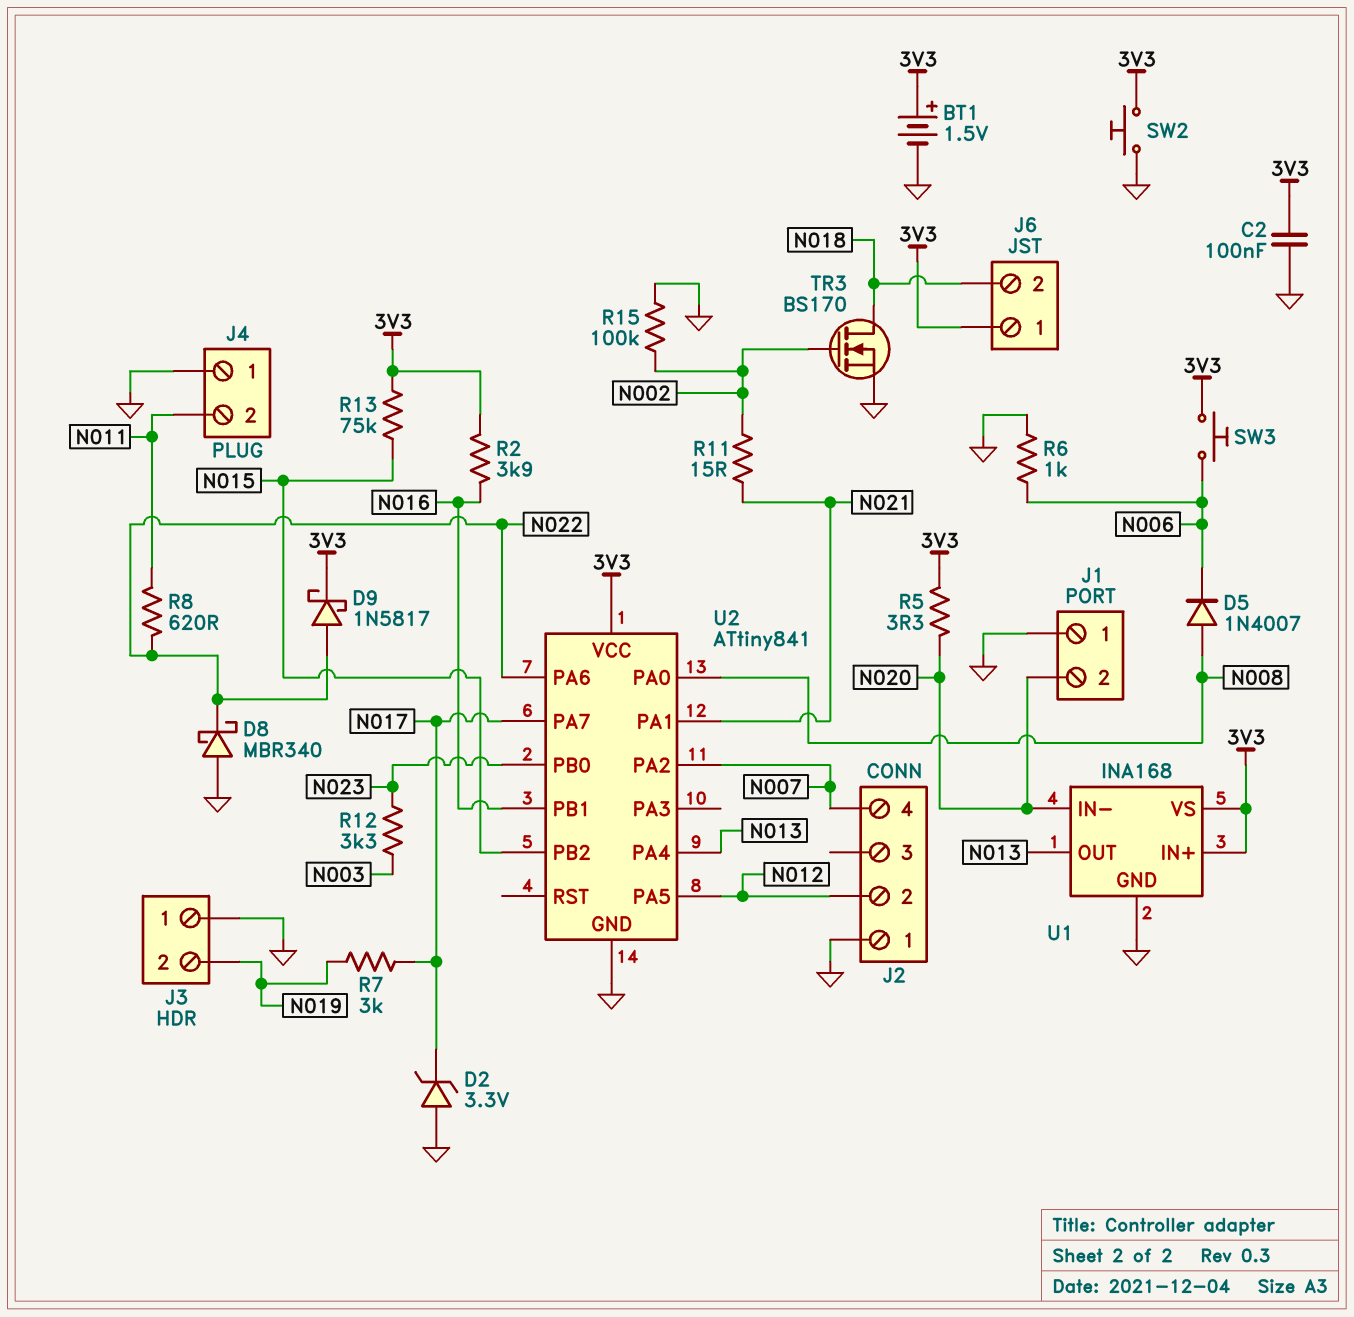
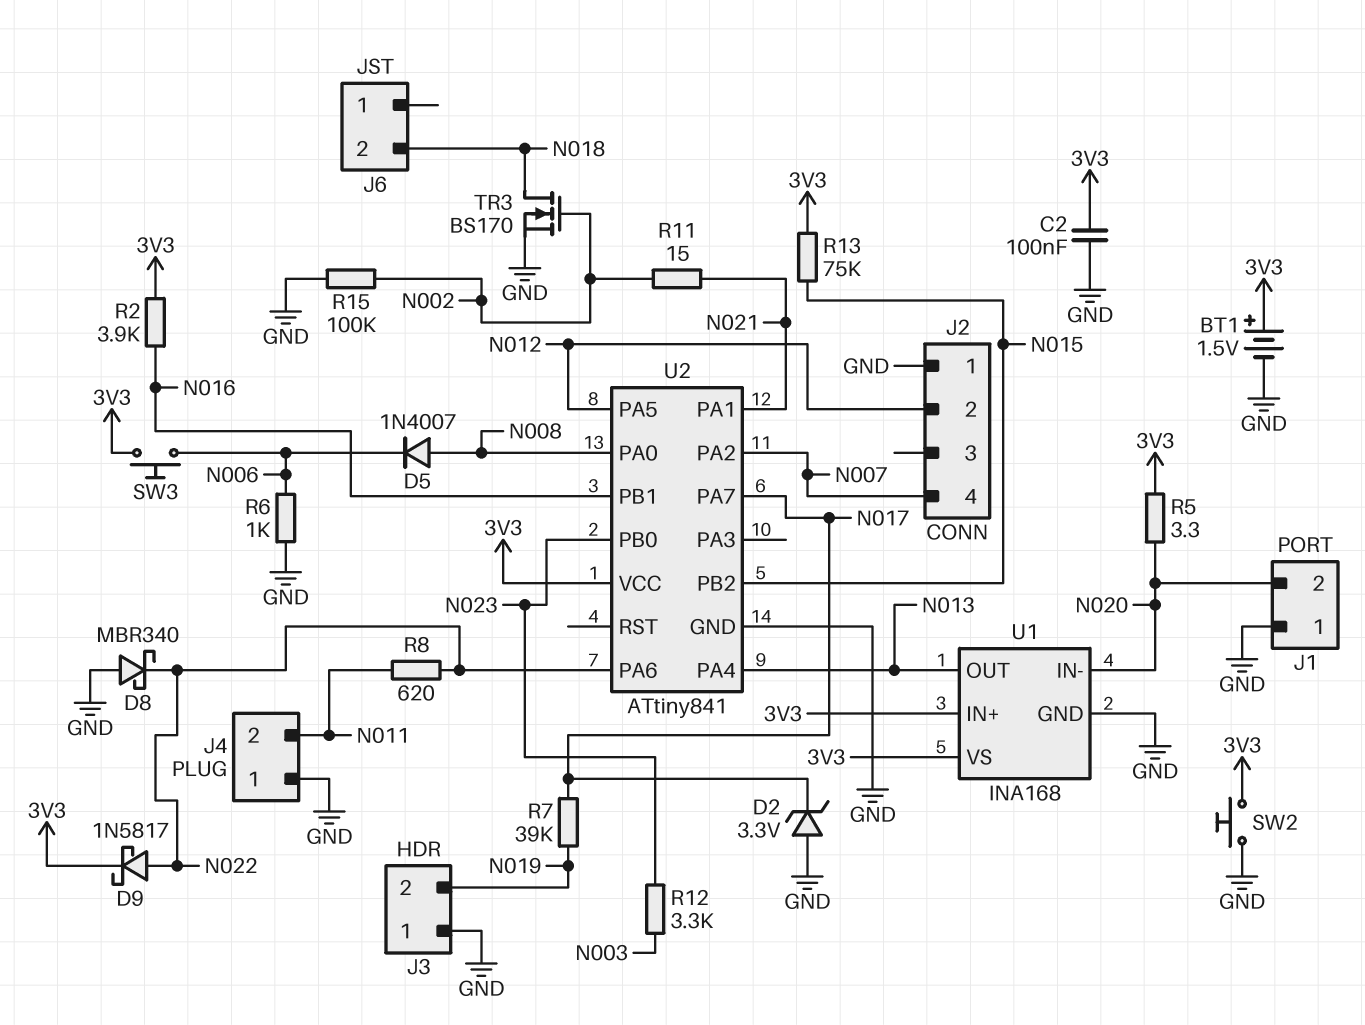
J6 pin 1: 3V3 -> none
R7: 3k (N017, N019) -> 39k (N017, N019)

